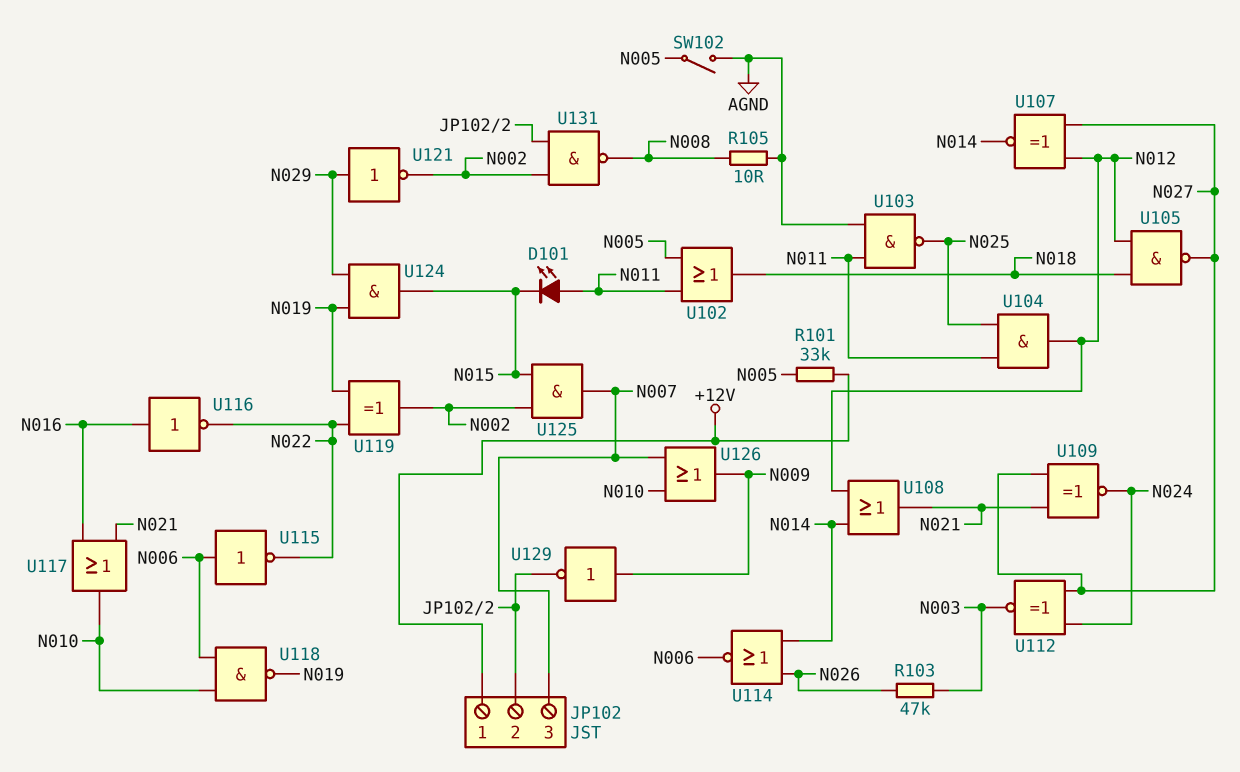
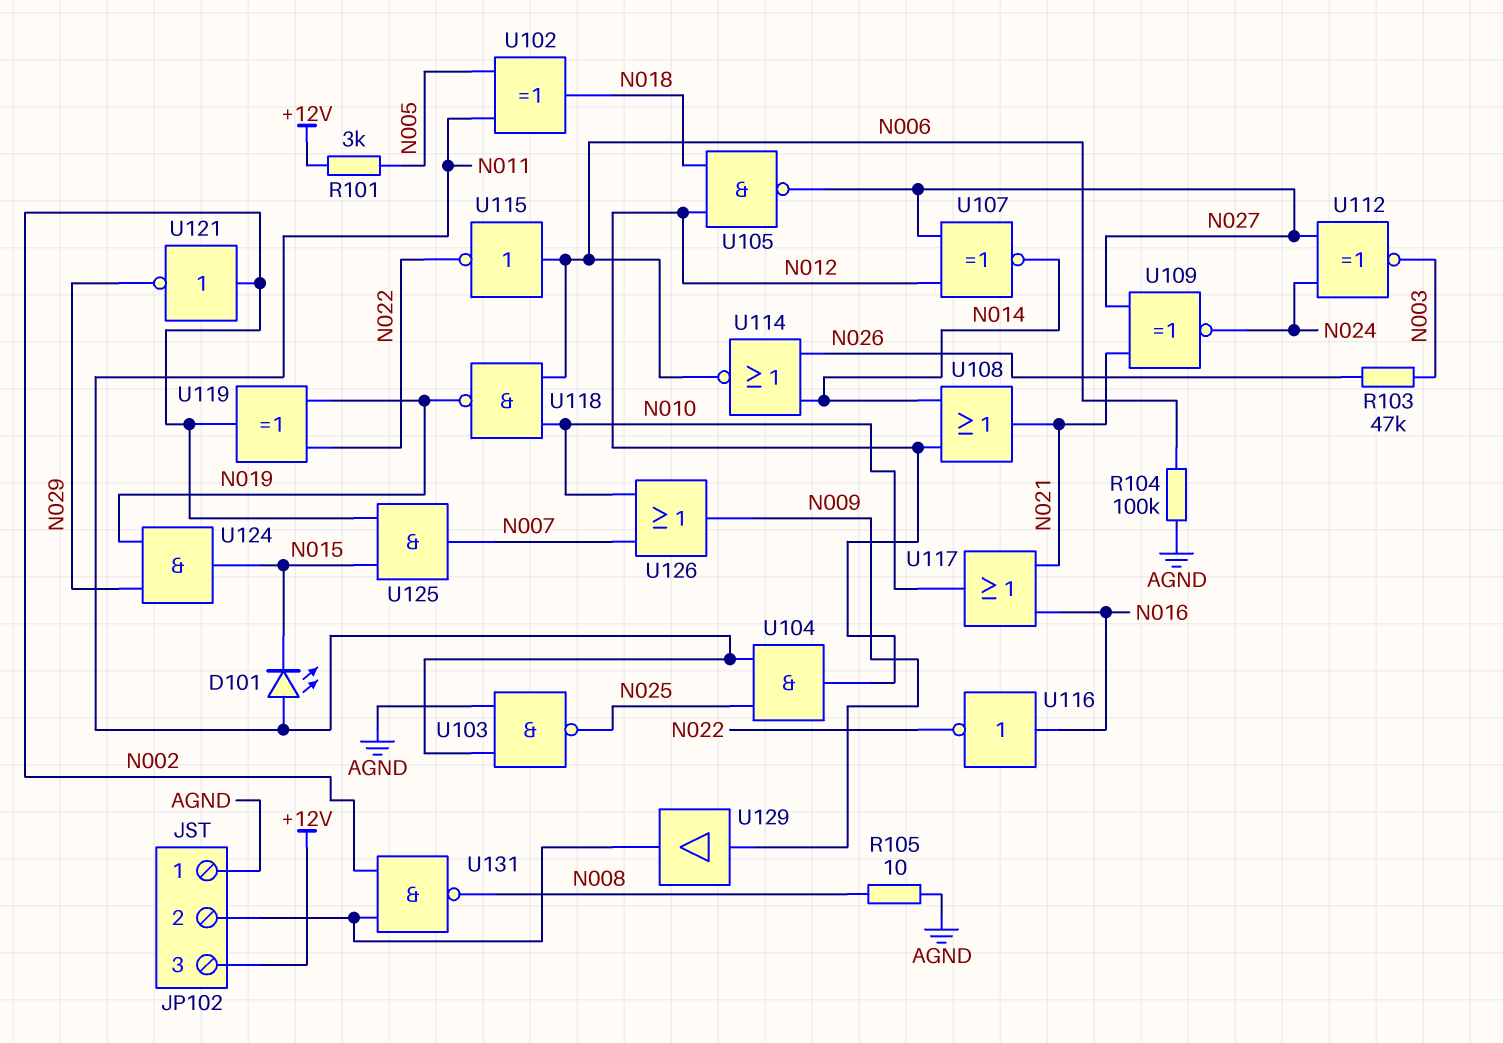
JP102 pin 1: +12V -> AGND
JP102 pin 3: N007 -> +12V
R101: 33k (+12V, N005) -> 3k (+12V, N005)
R104: none -> 100k (AGND, N006)
SW102: switch (AGND, N005) -> none
U102: OR (in N005, in N011, out N018) -> XOR (in N005, in N011, out N018)
U121: NOT (in N029, out N002) -> NOT (in N002, out N029)
U129: NOT (in N009, out JP102/2) -> buffer (in N009, out JP102/2)

